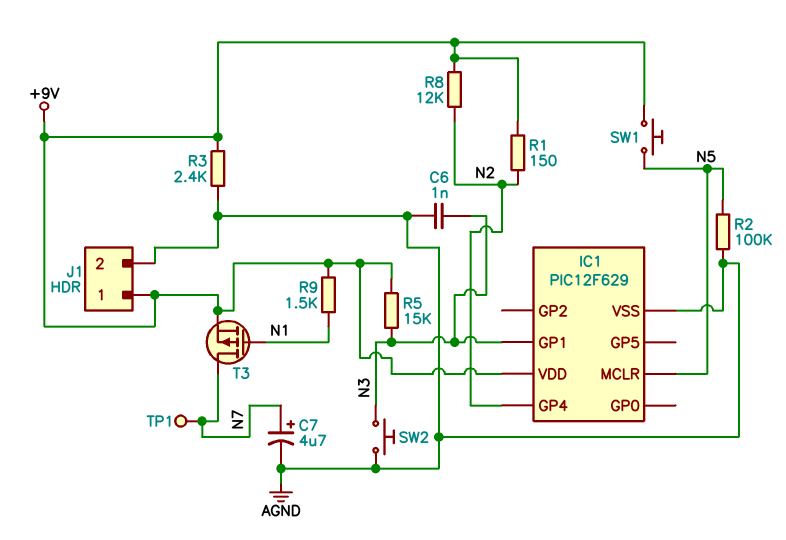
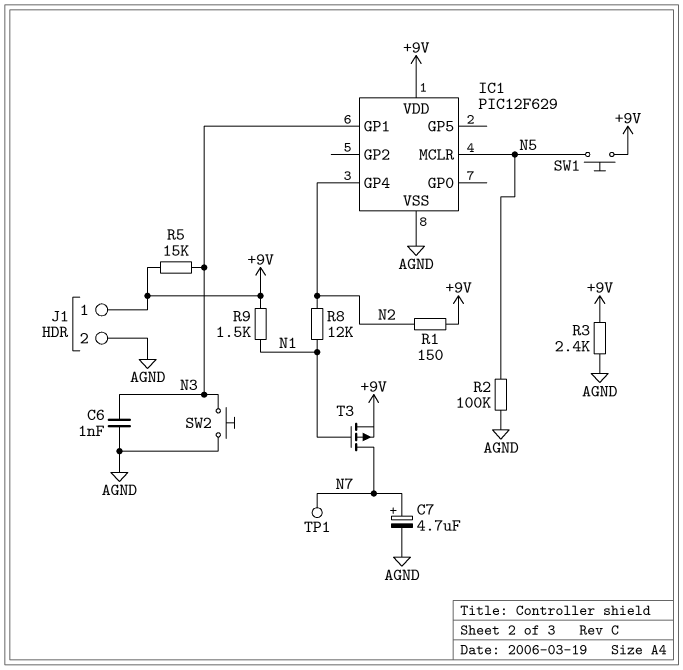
R8: 12k (+9V, N2) -> 12k (N1, N2)

